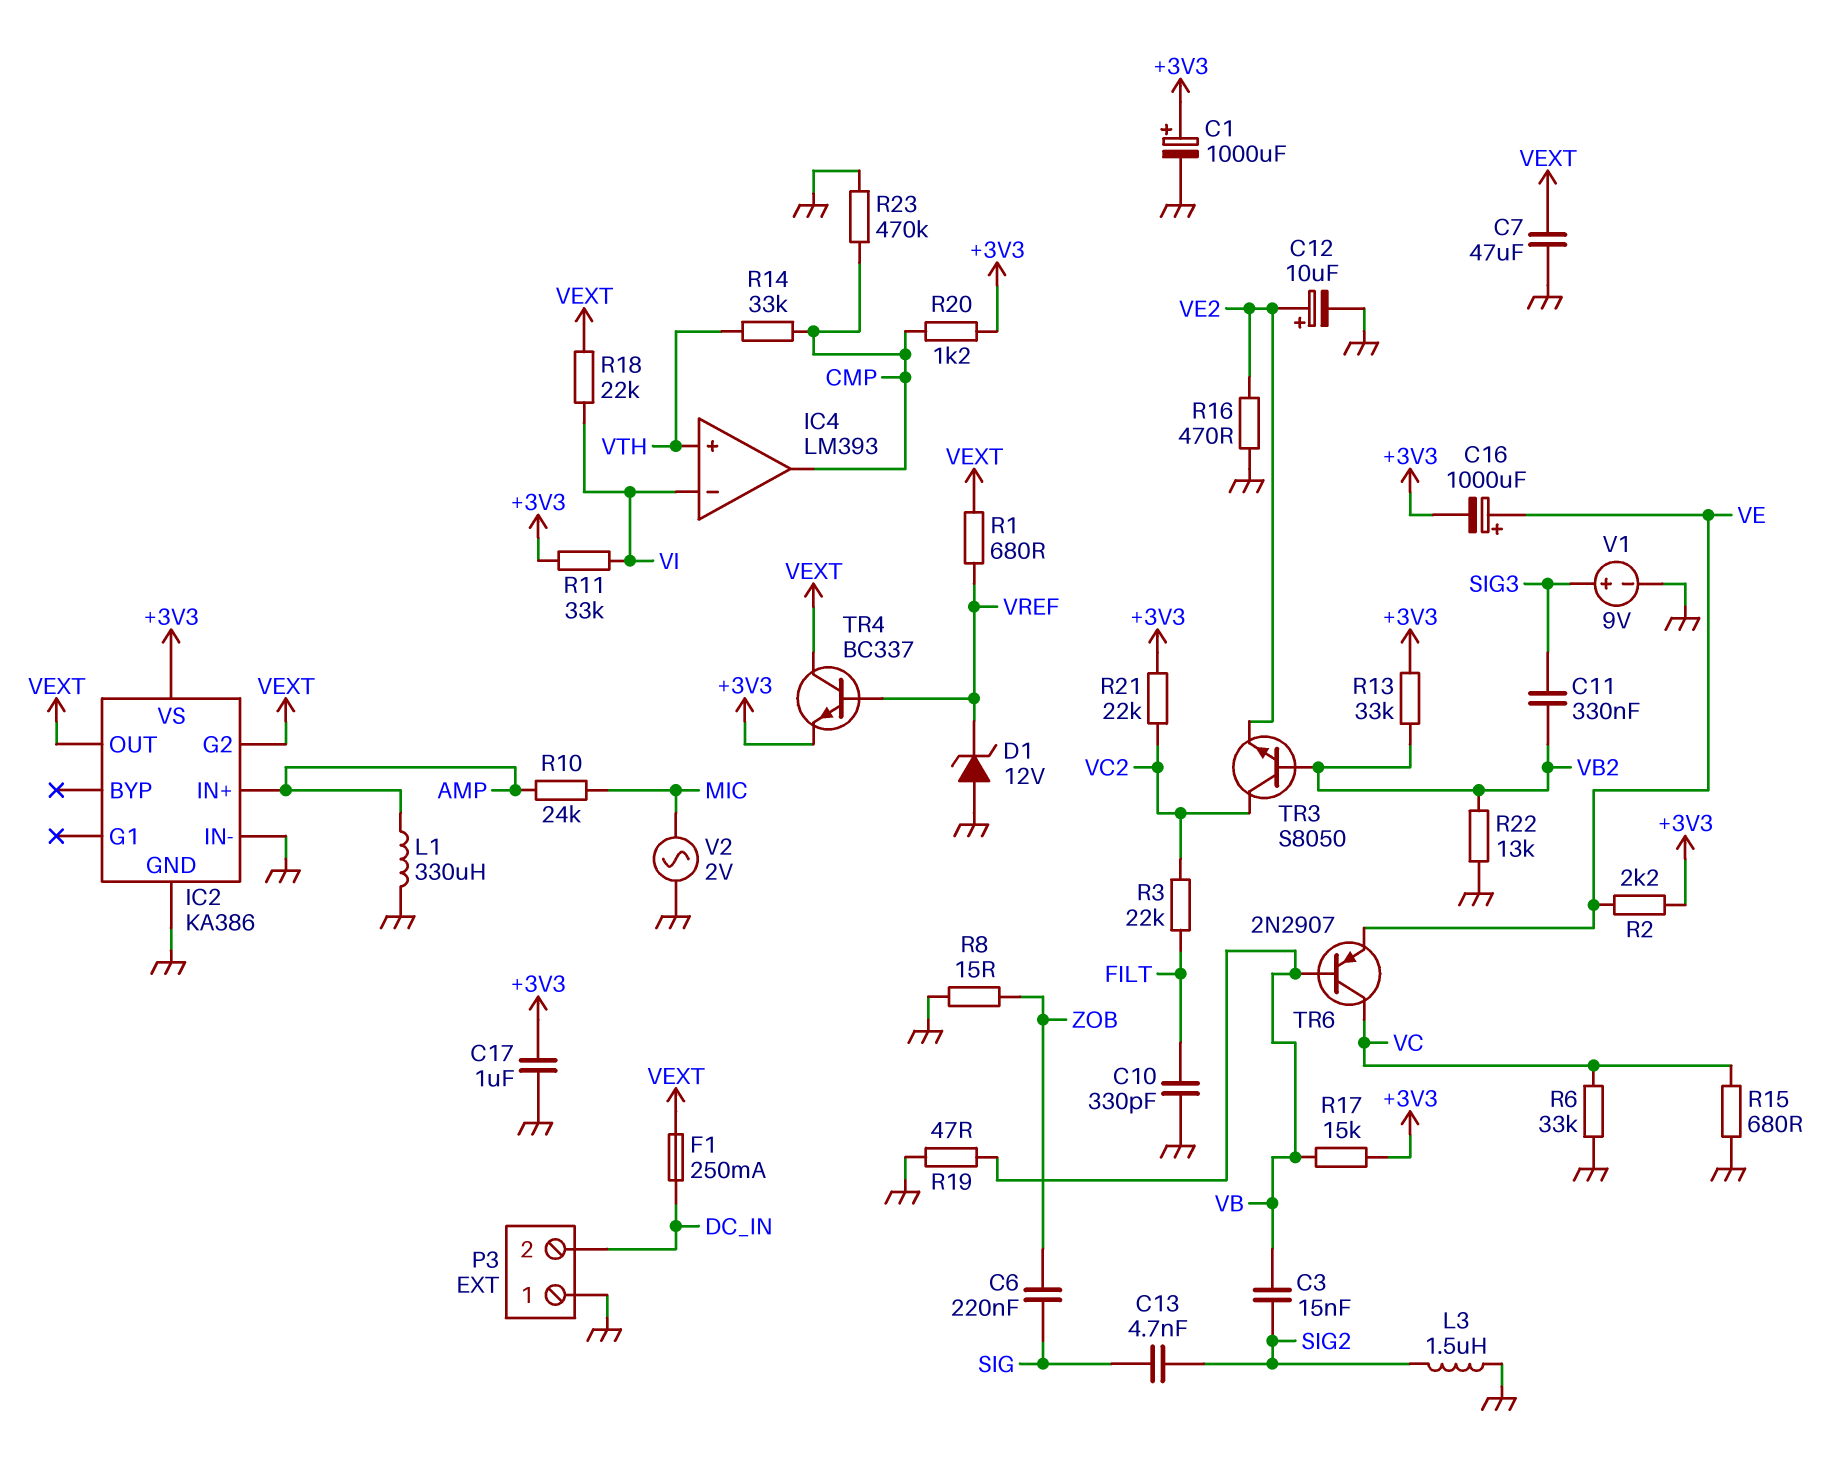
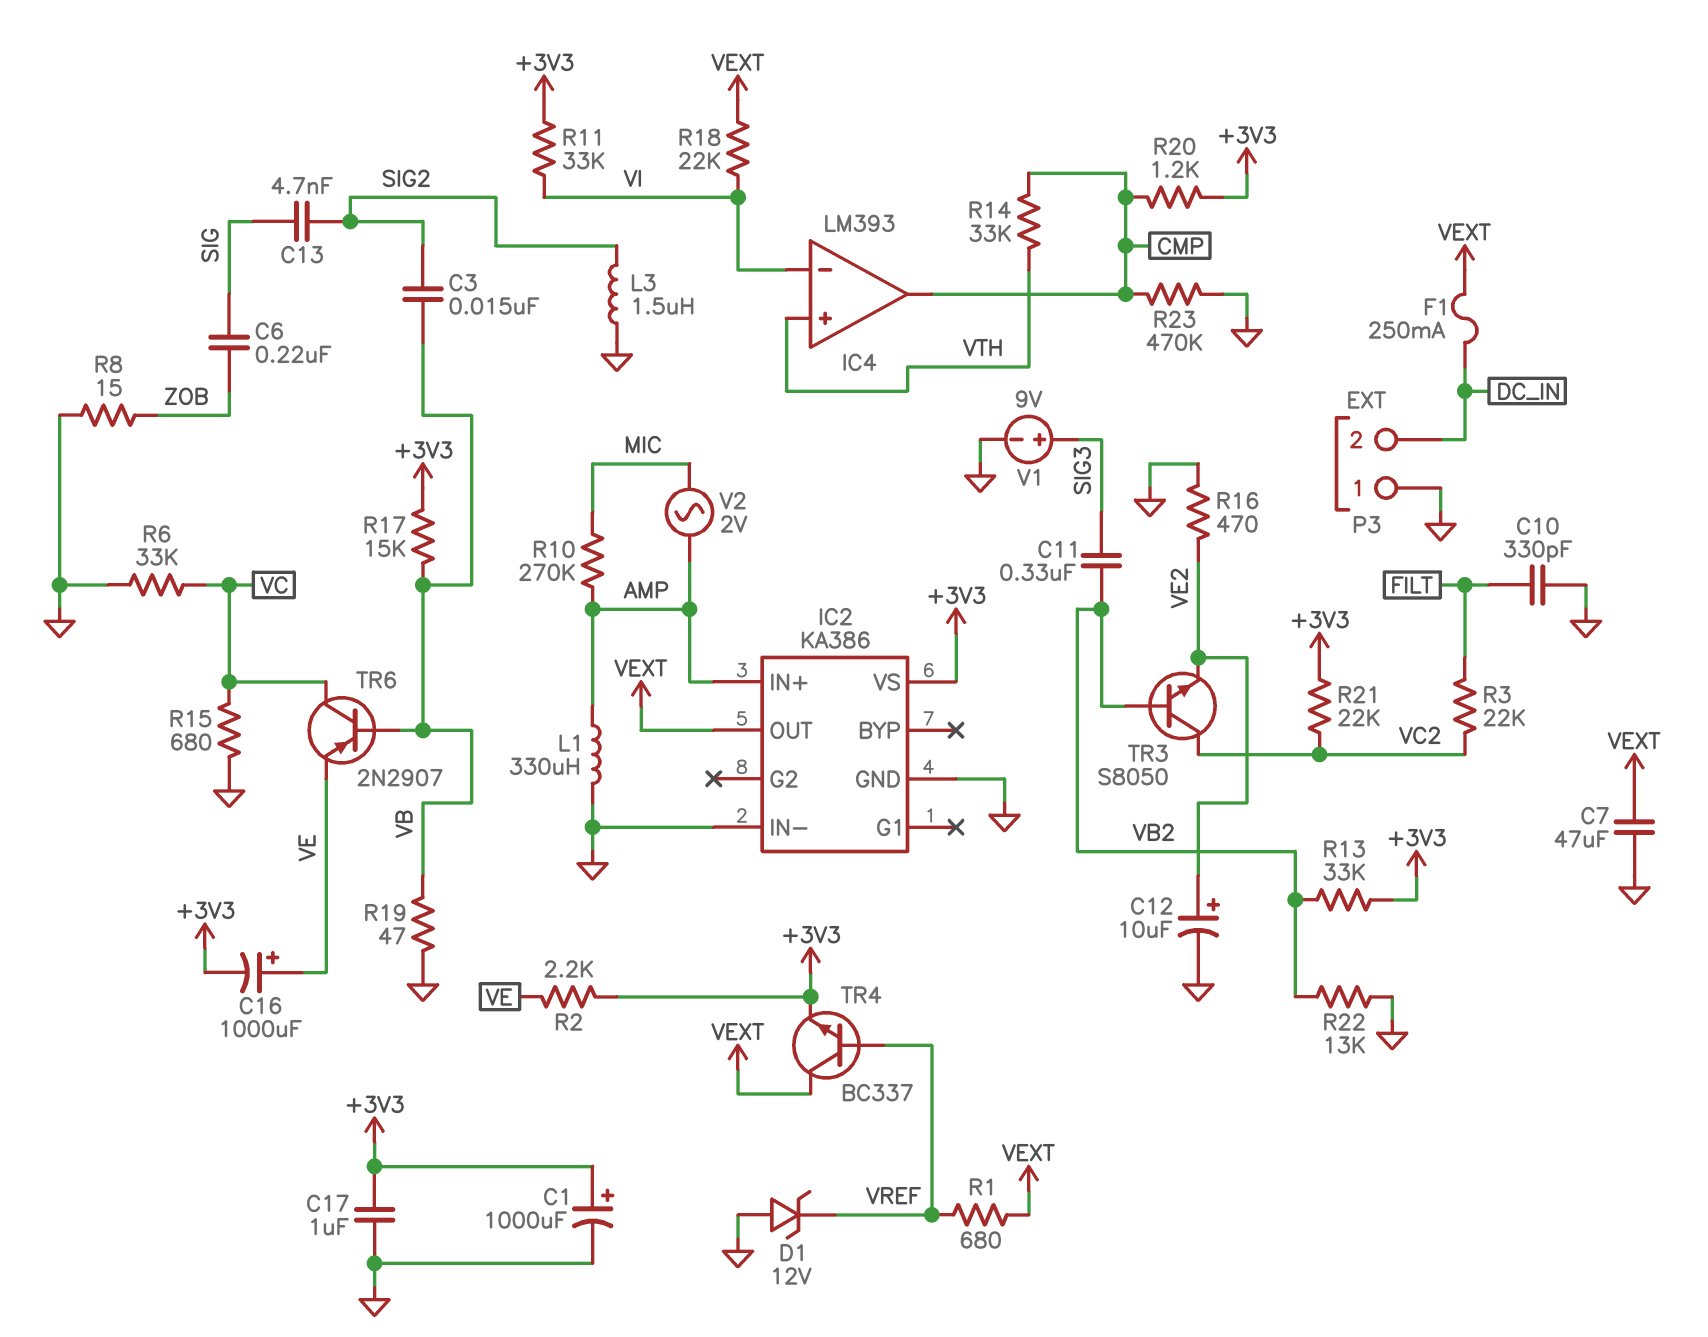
IC2 pin G2: VEXT -> none
R10: 24k (AMP, MIC) -> 270k (AMP, MIC)
V2: AC 2V (GND, MIC) -> AC 2V (AMP, MIC)

